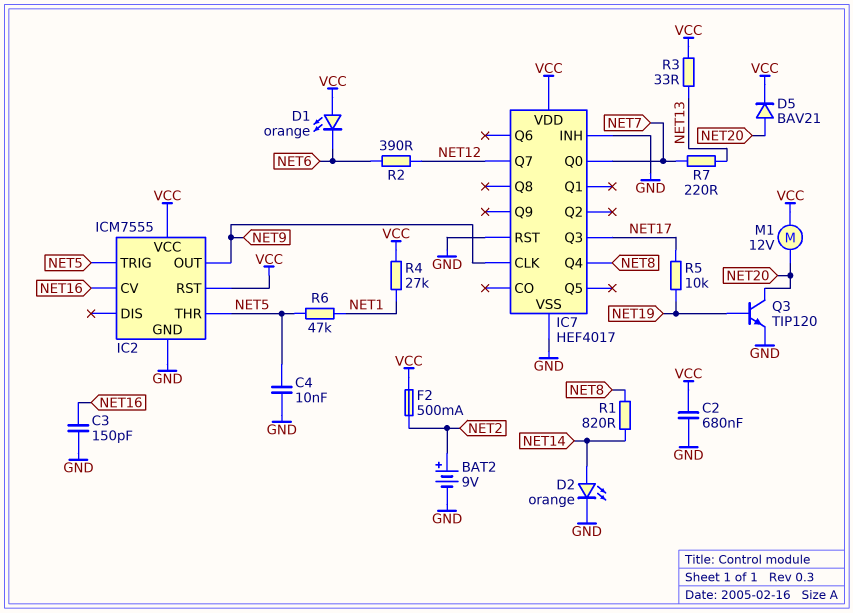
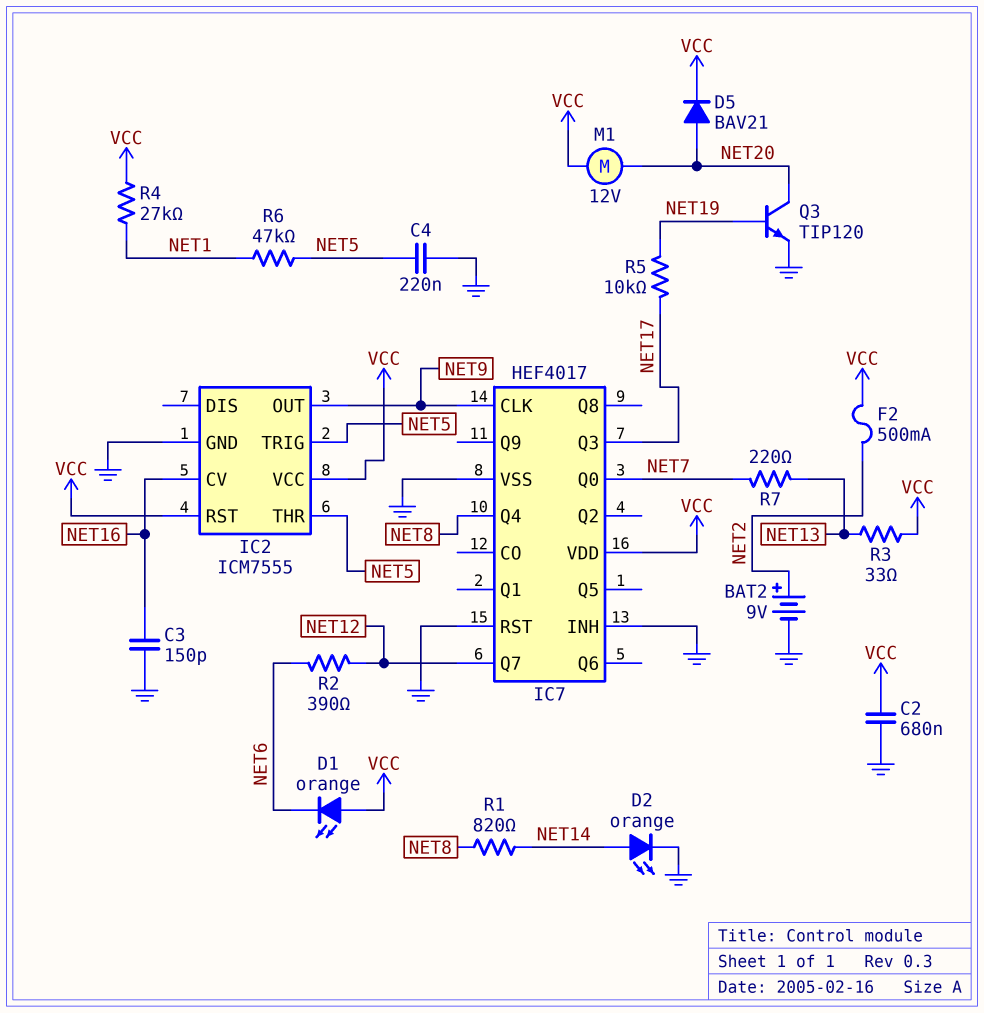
C4: 10nF (GND, NET5) -> 220nF (GND, NET5)

